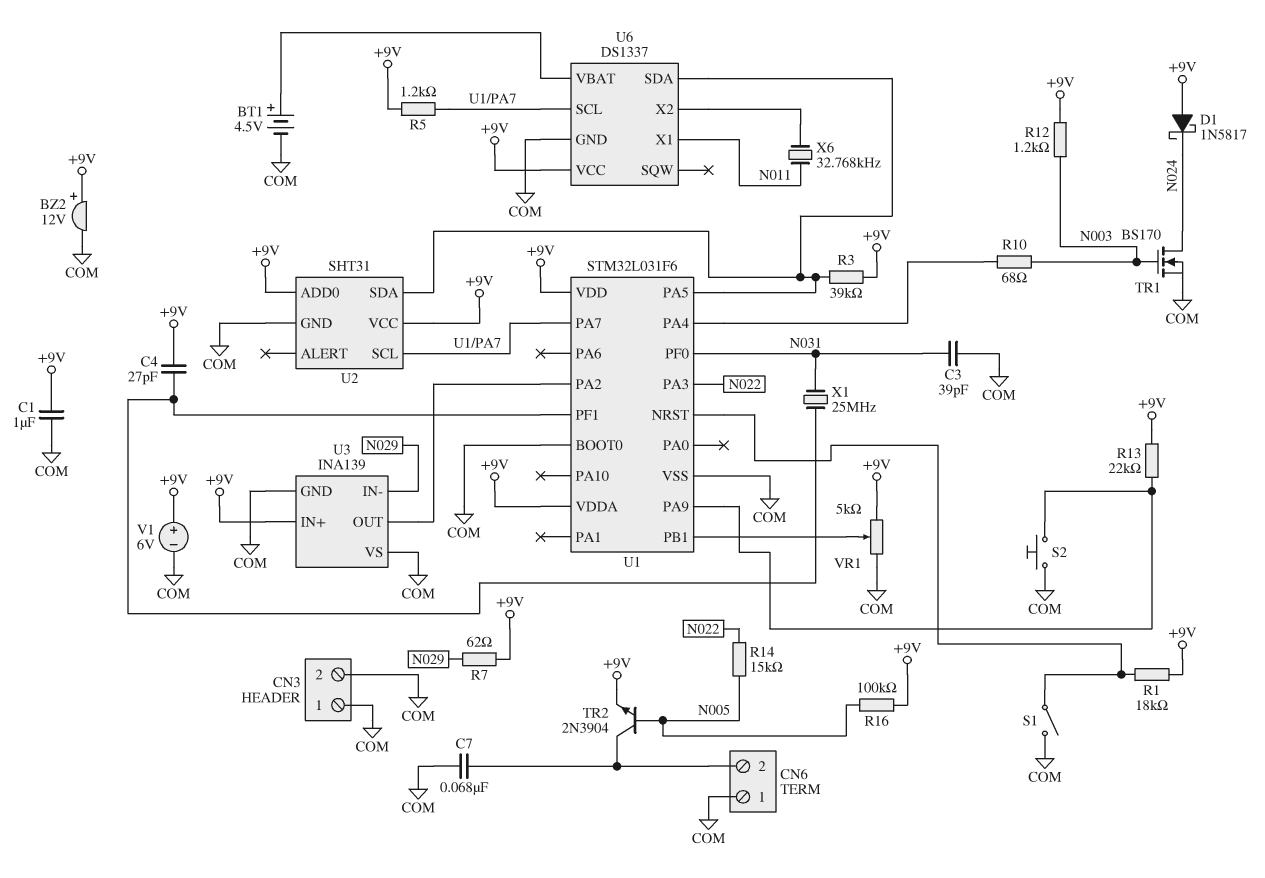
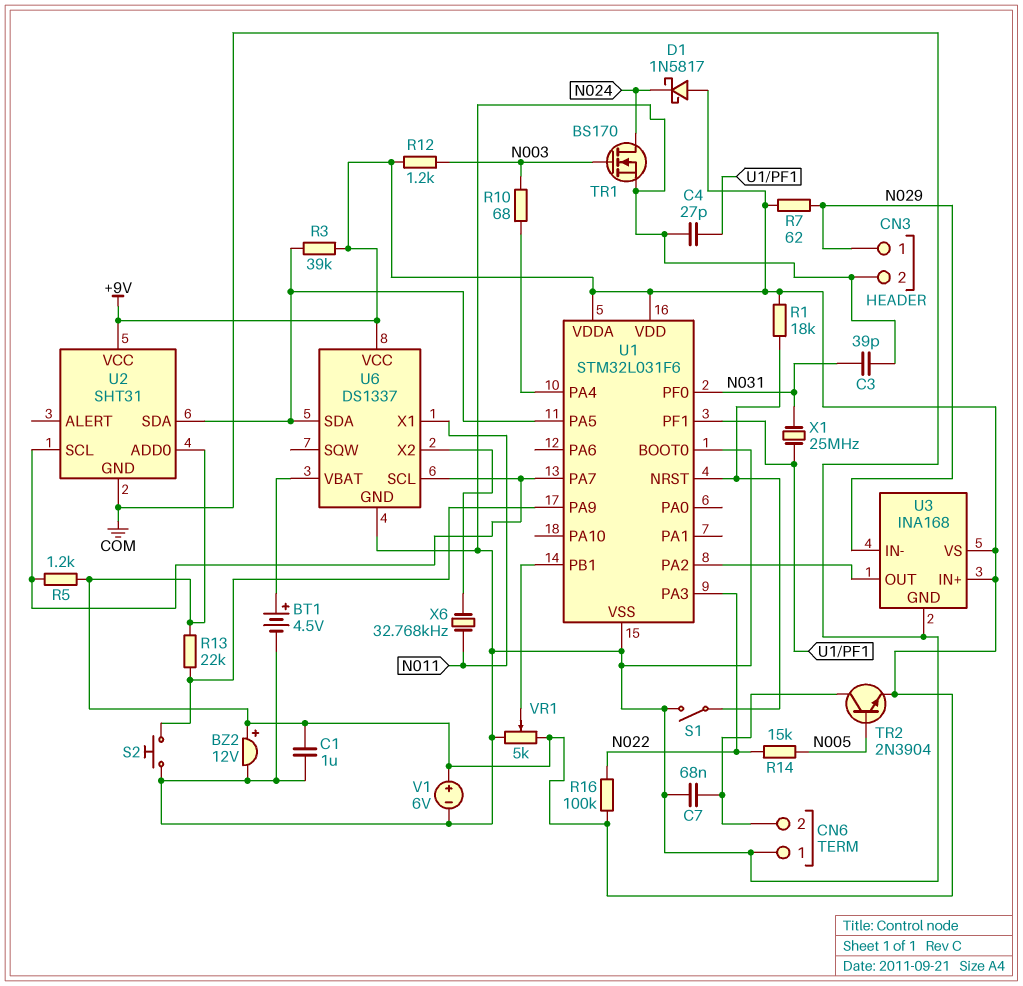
C4: 27pF (+9V, U1/PF1) -> 27pF (COM, U1/PF1)
CN3 pin 1: COM -> N029
R16: 100k (+9V, N005) -> 100k (+9V, N022)
U3: INA139 -> INA168
U3 pin VS: COM -> +9V

